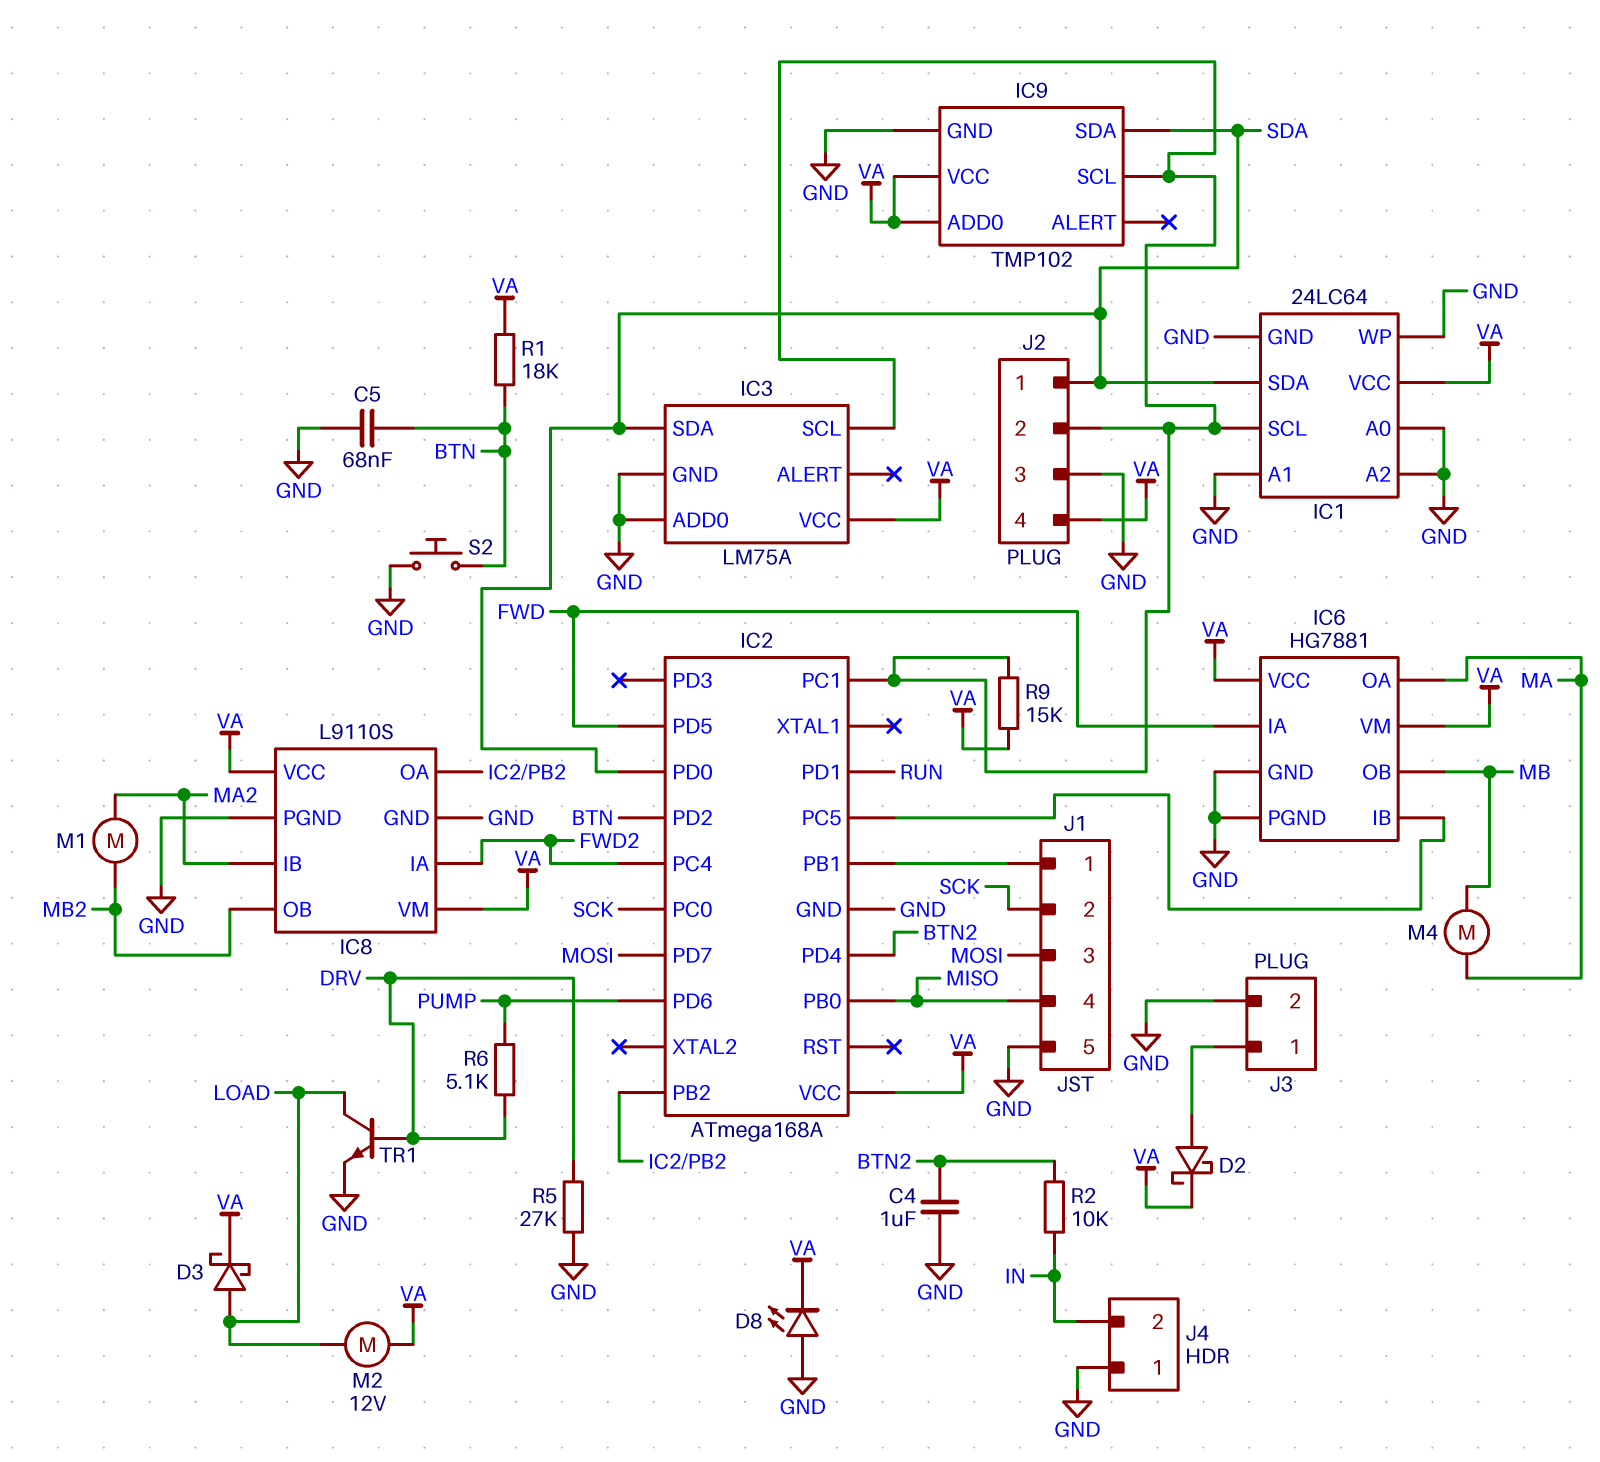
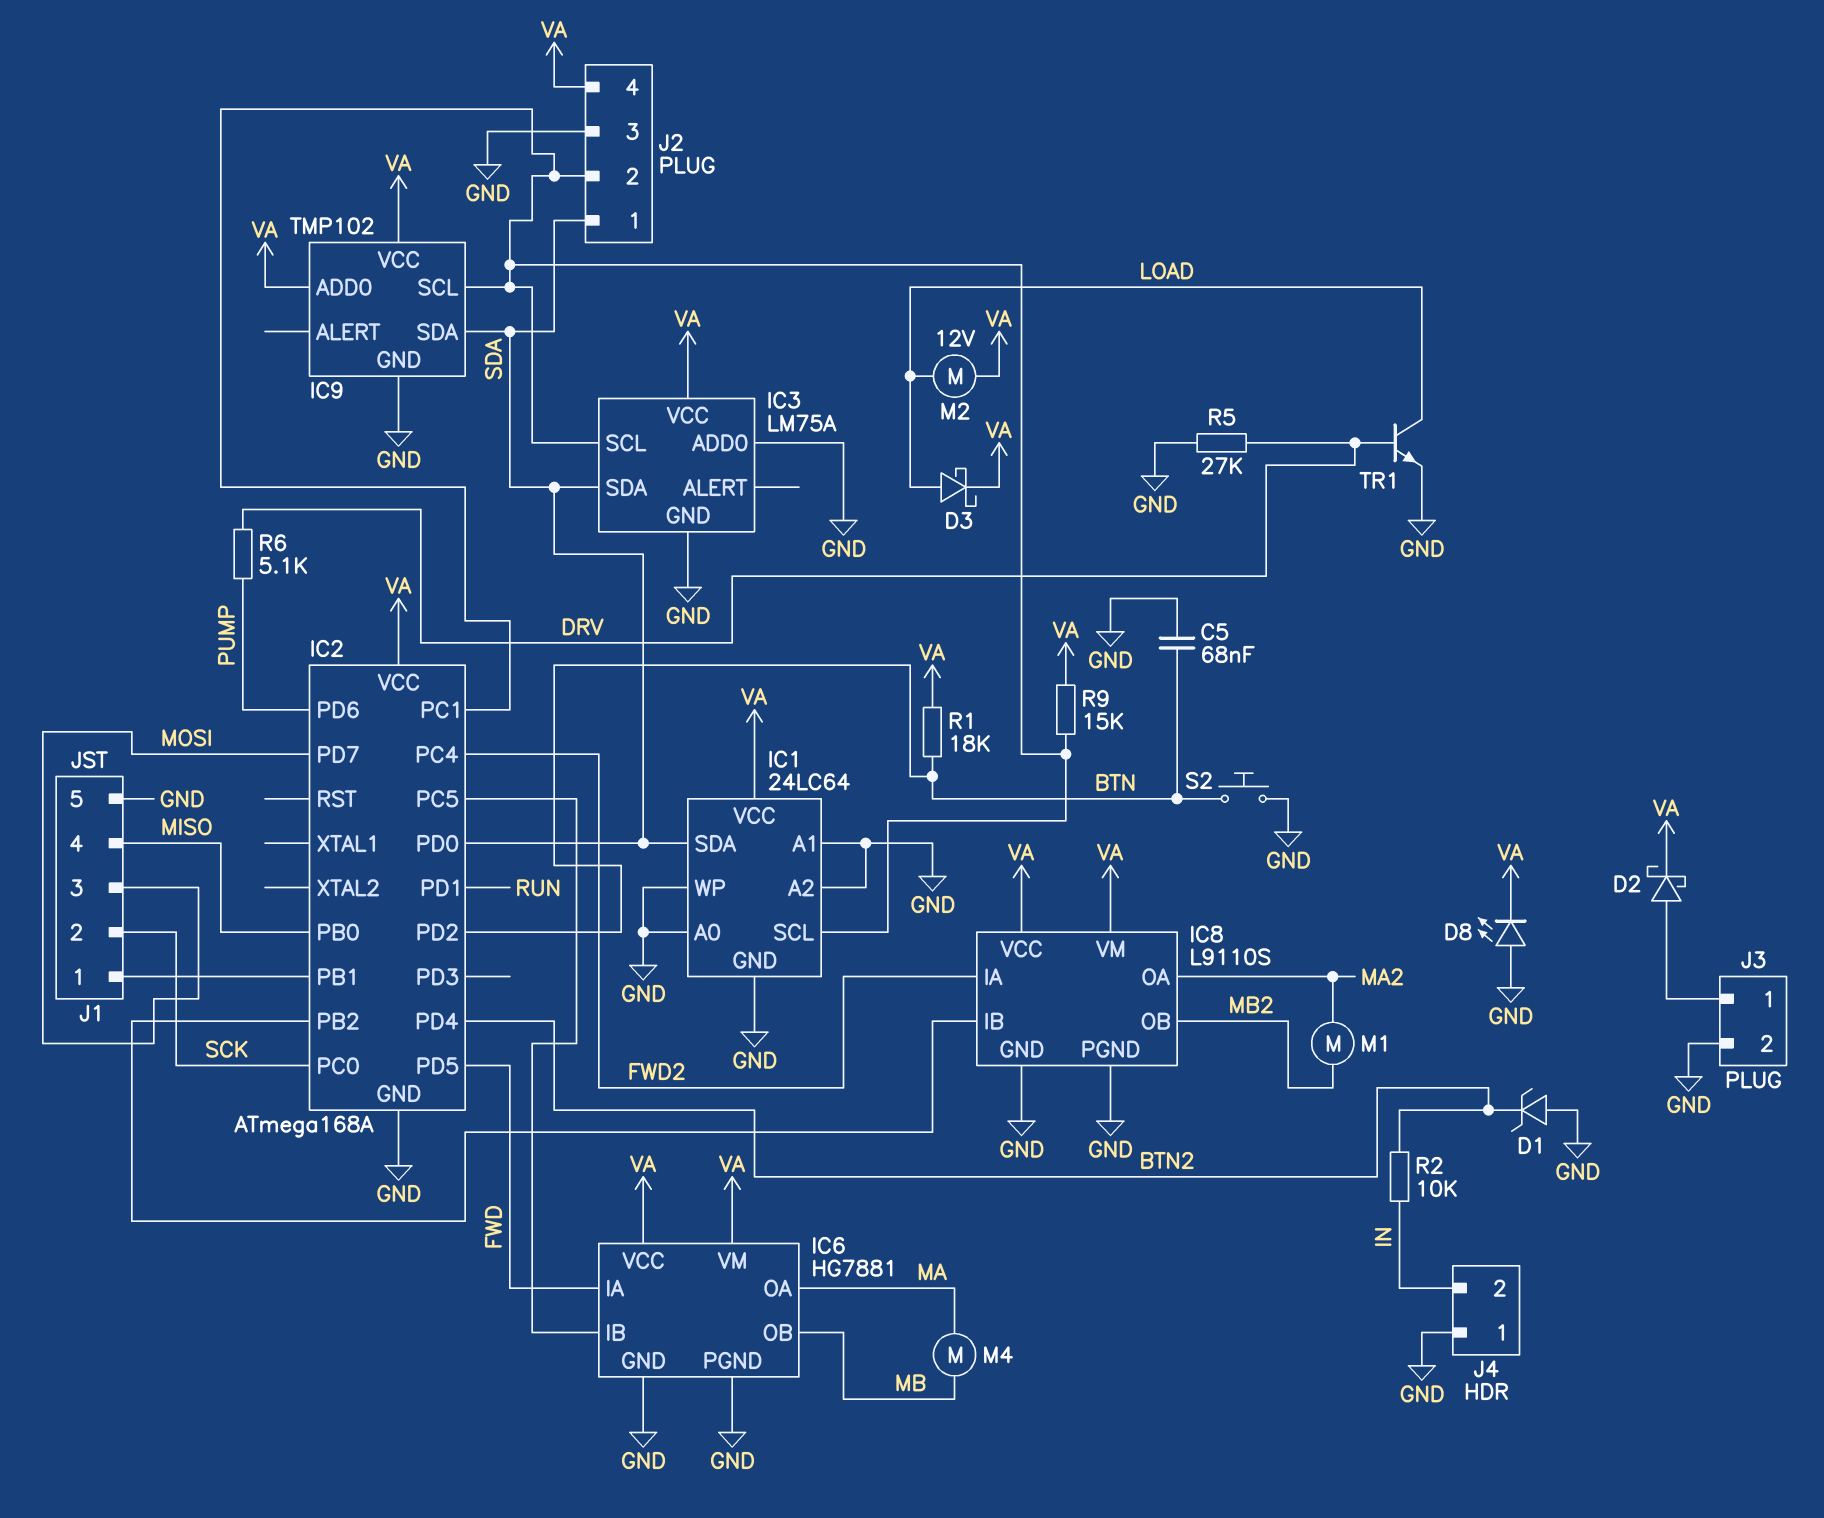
C4: 1uF (BTN2, GND) -> none
D1: none -> zener (A GND, K BTN2)
IC8 pin IB: MA2 -> IC2/PB2
IC8 pin OA: IC2/PB2 -> MA2

